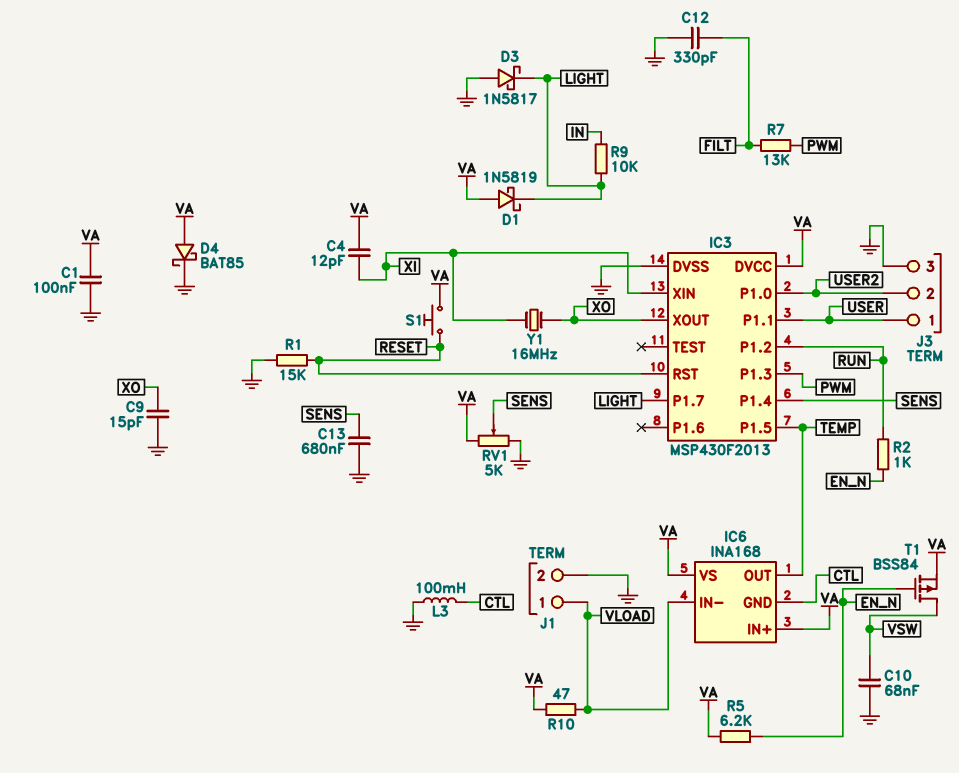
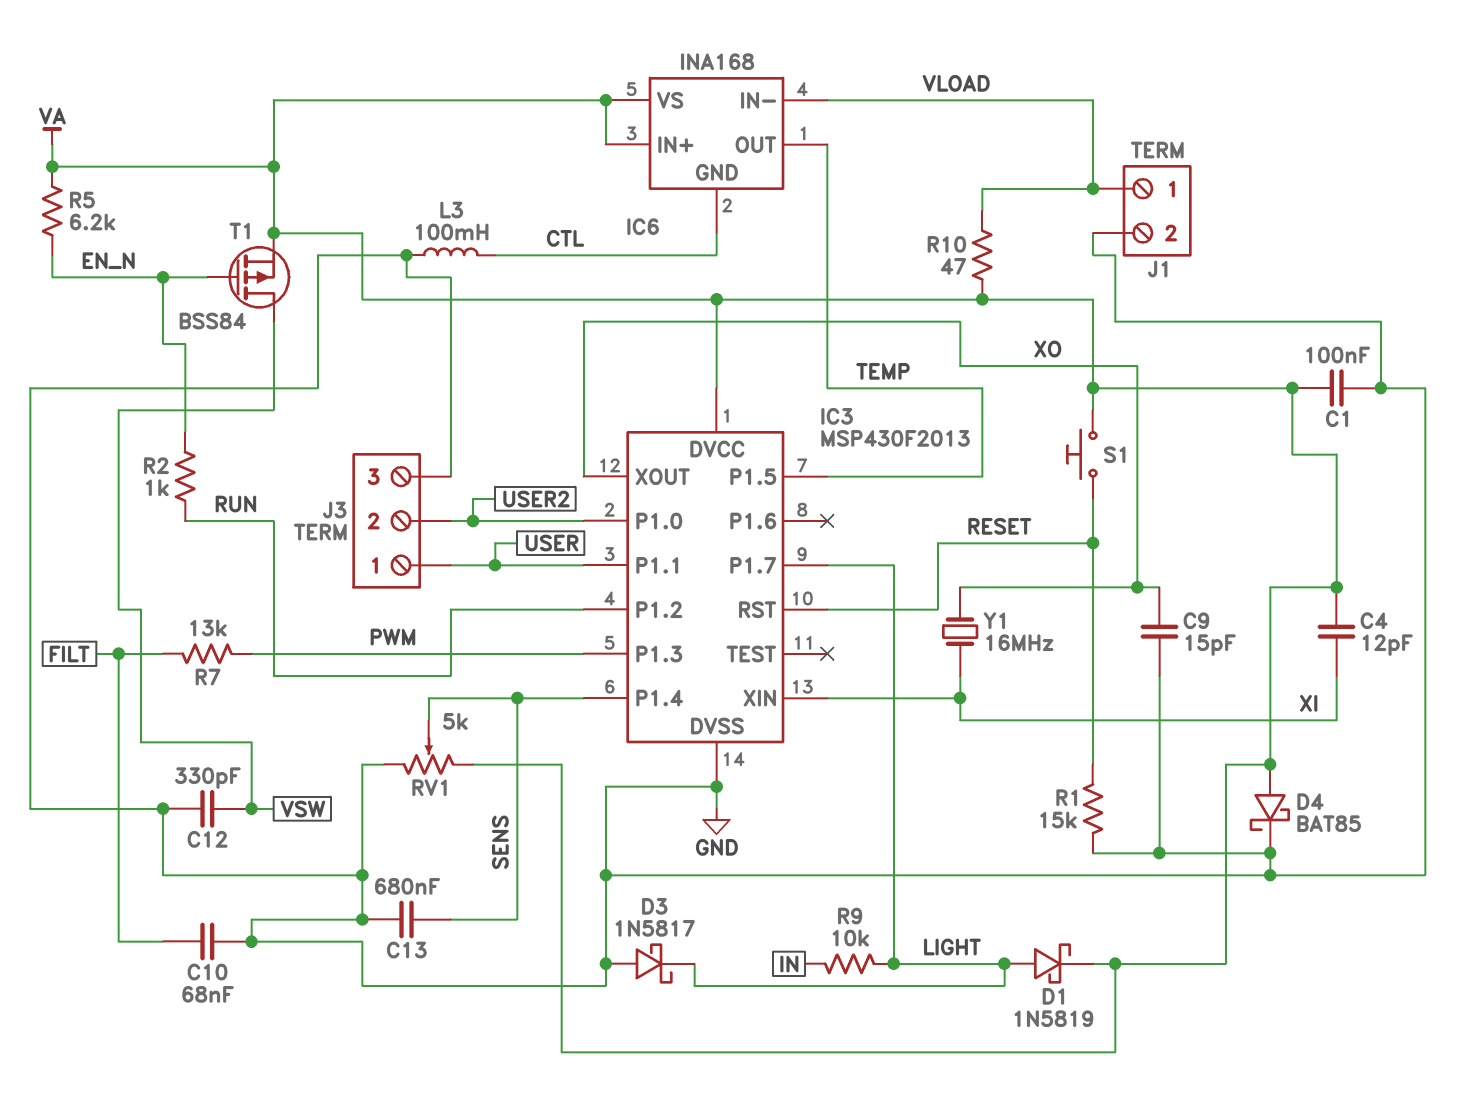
C10: 68nF (GND, VSW) -> 68nF (FILT, GND)
C12: 330pF (FILT, GND) -> 330pF (GND, VSW)
D1: schottky 1N5819 (A VA, K LIGHT) -> schottky 1N5819 (A LIGHT, K VA)

